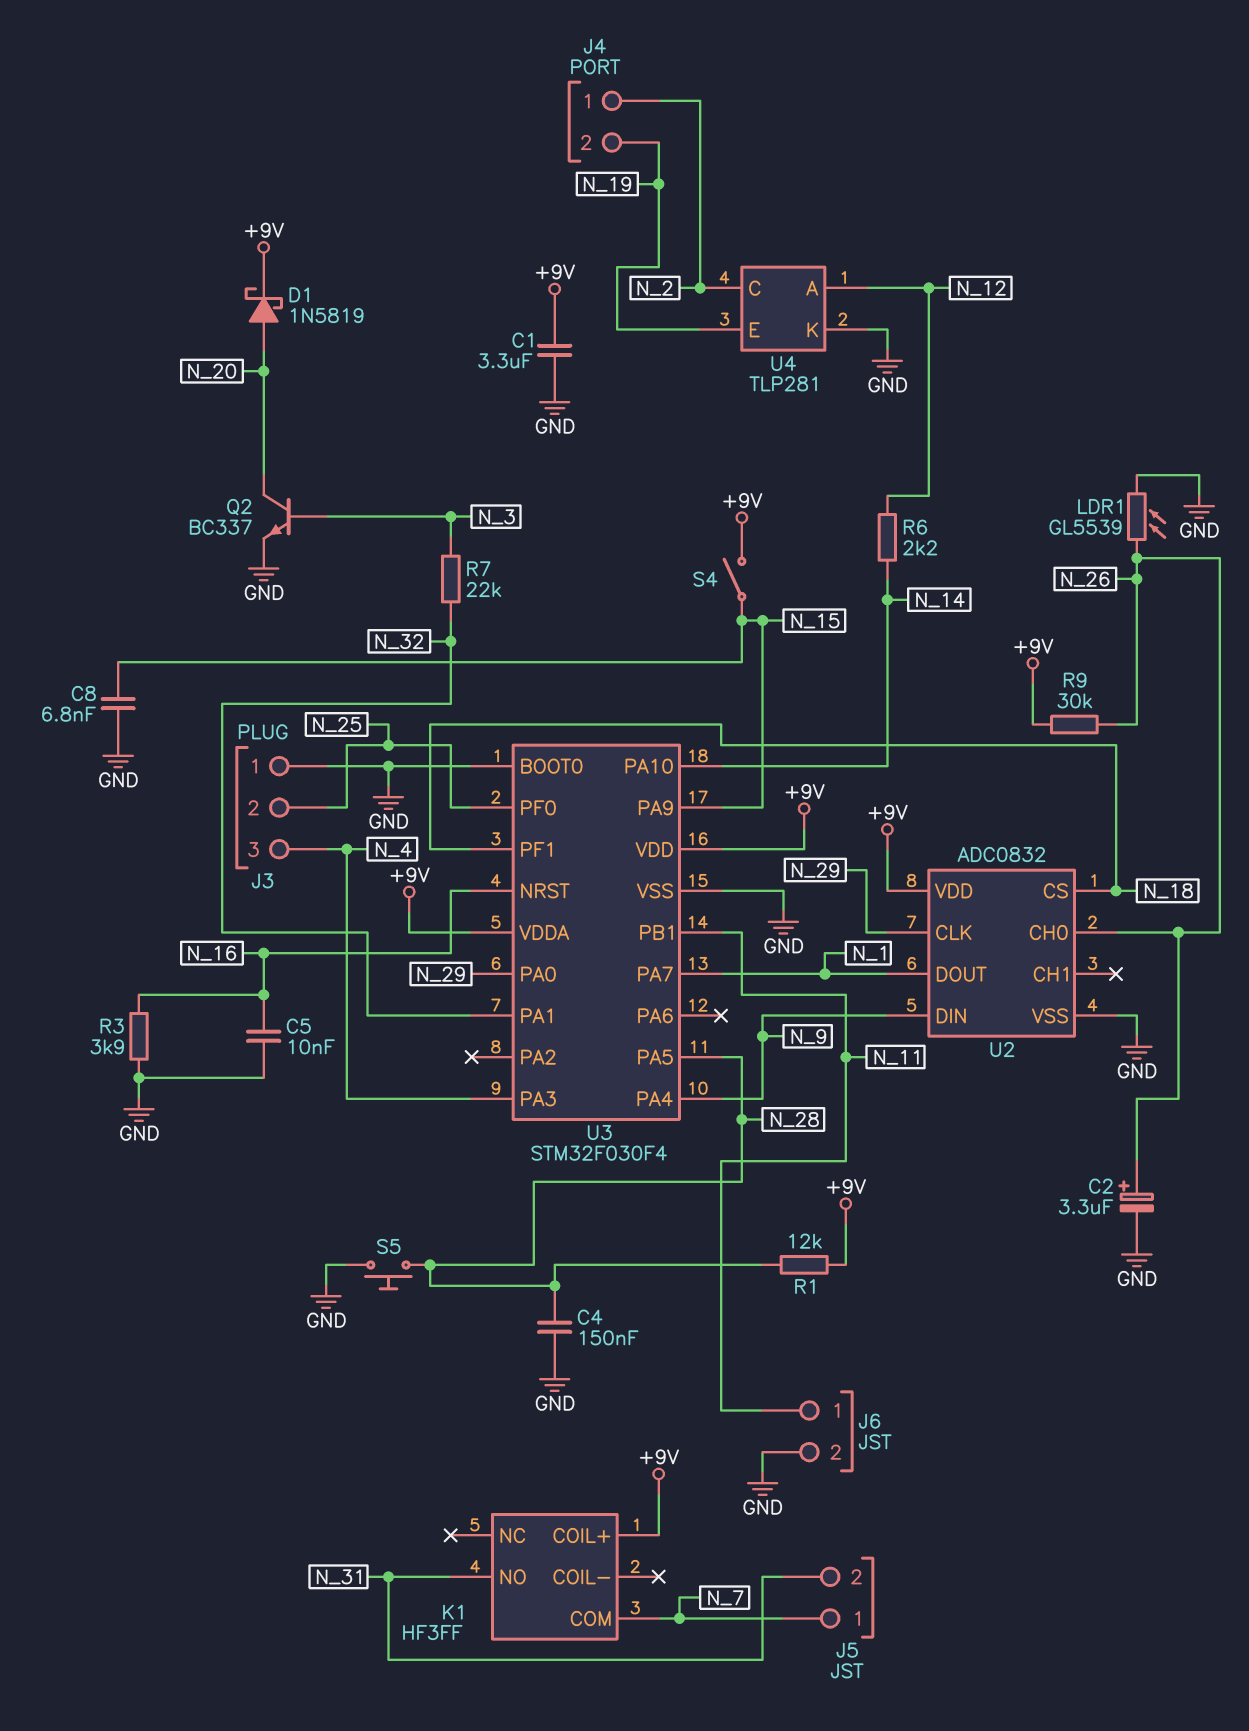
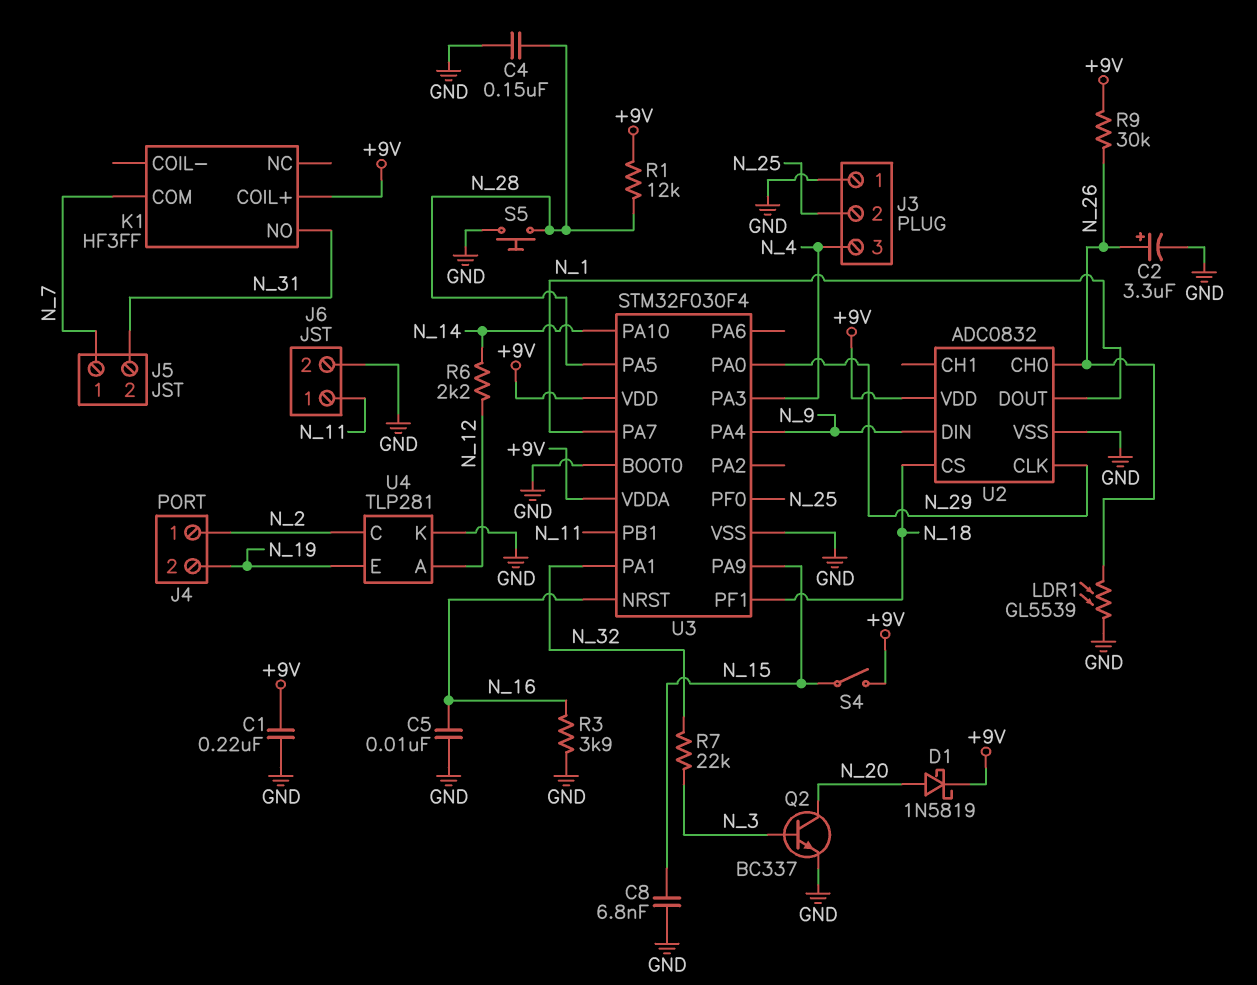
C1: 3.3uF (+9V, GND) -> 220nF (+9V, GND)

